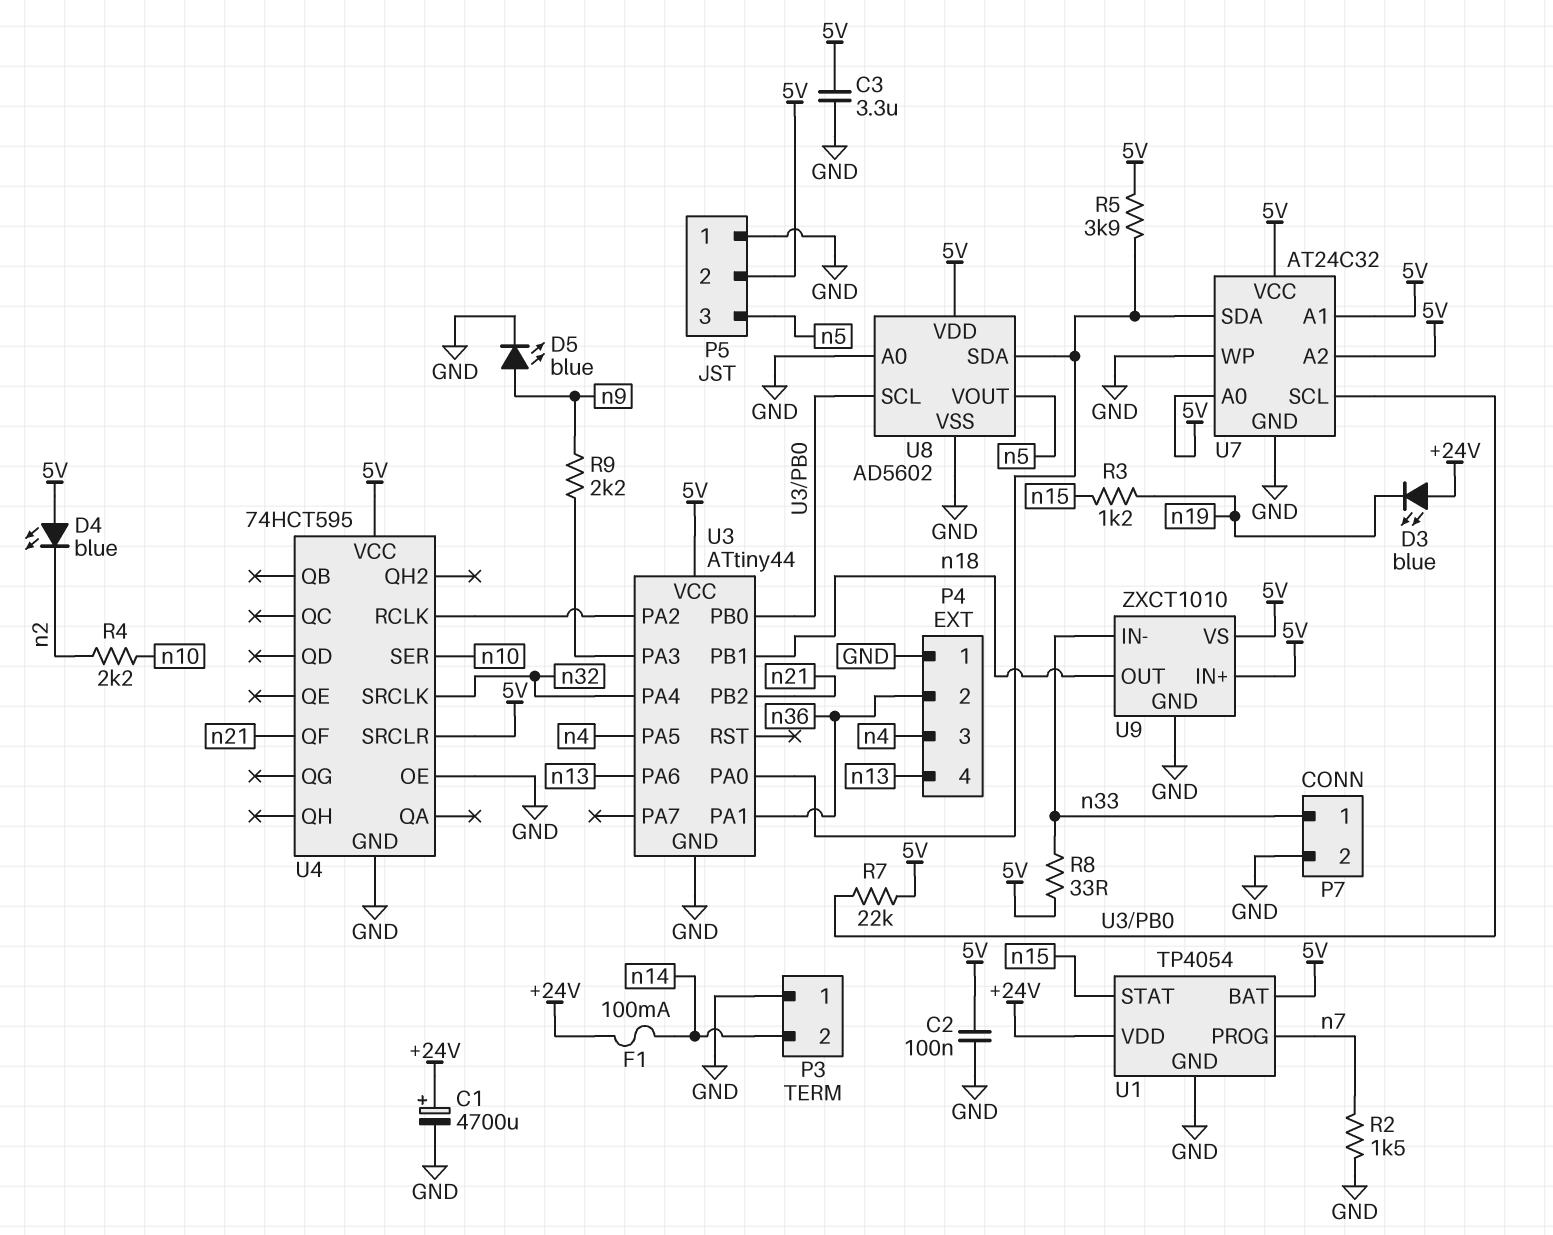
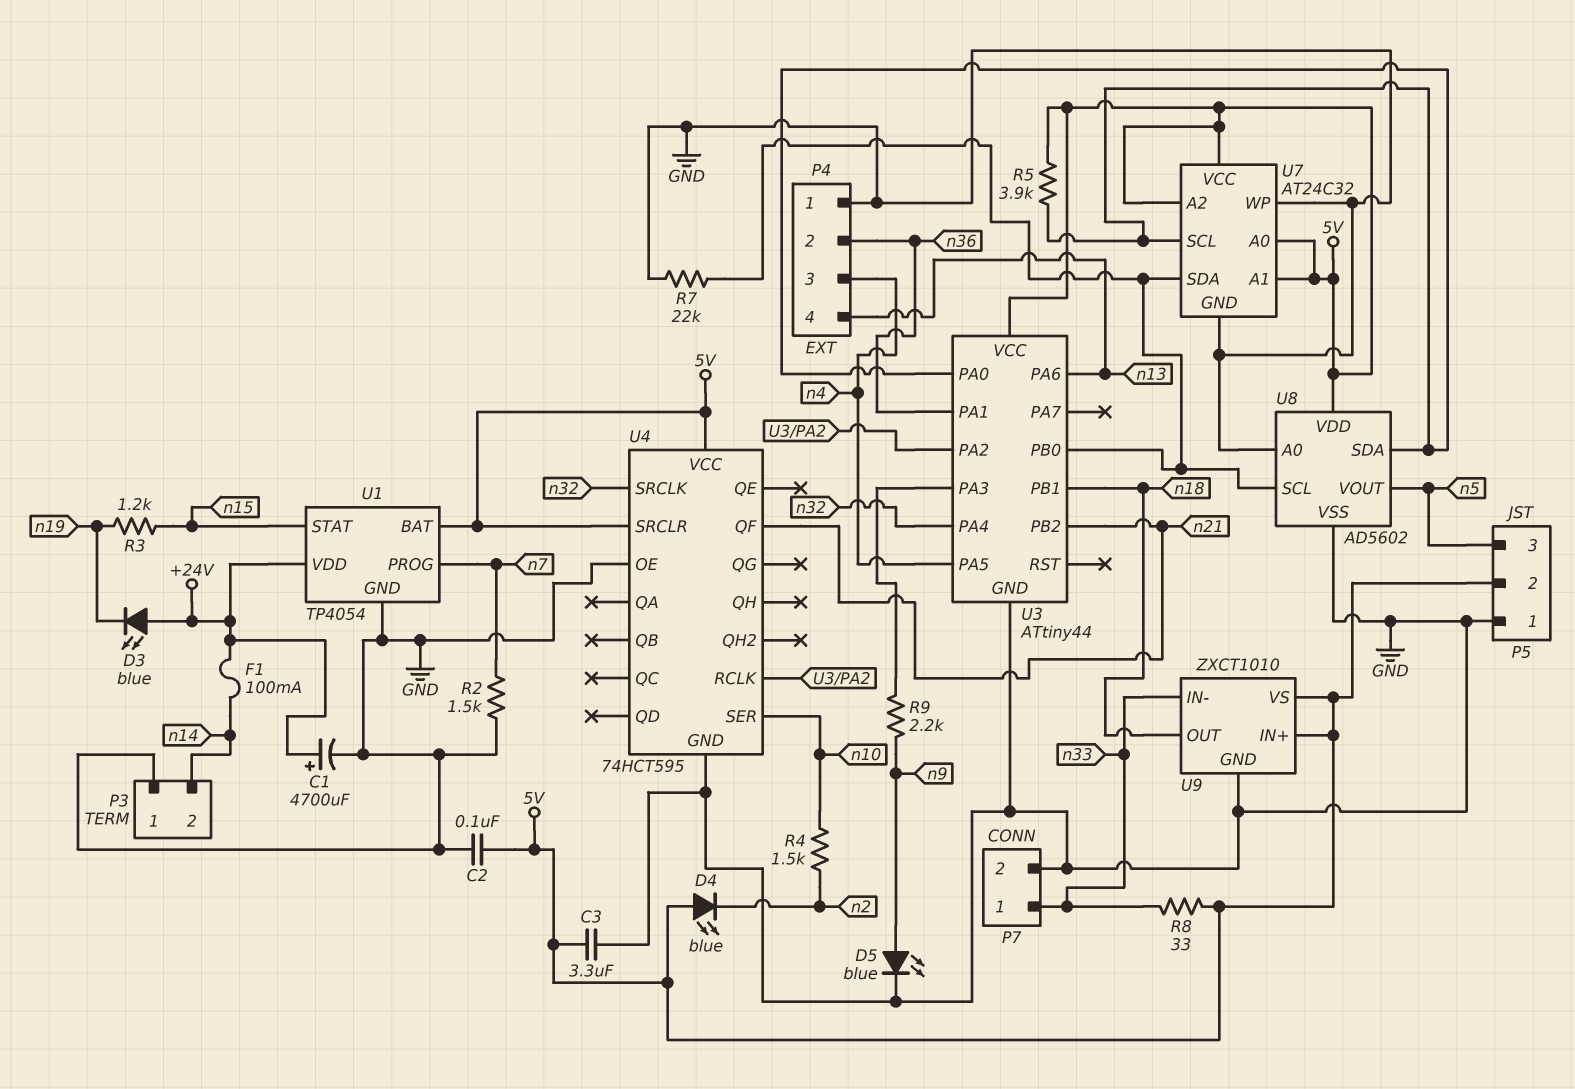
R4: 2.2k (n2, n10) -> 1.5k (n2, n10)
R7: 22k (5V, U3/PB0) -> 22k (GND, U3/PB0)
U7 pin SCL: U3/PB0 -> U3/PA0
U7 pin SDA: U3/PA0 -> U3/PB0

